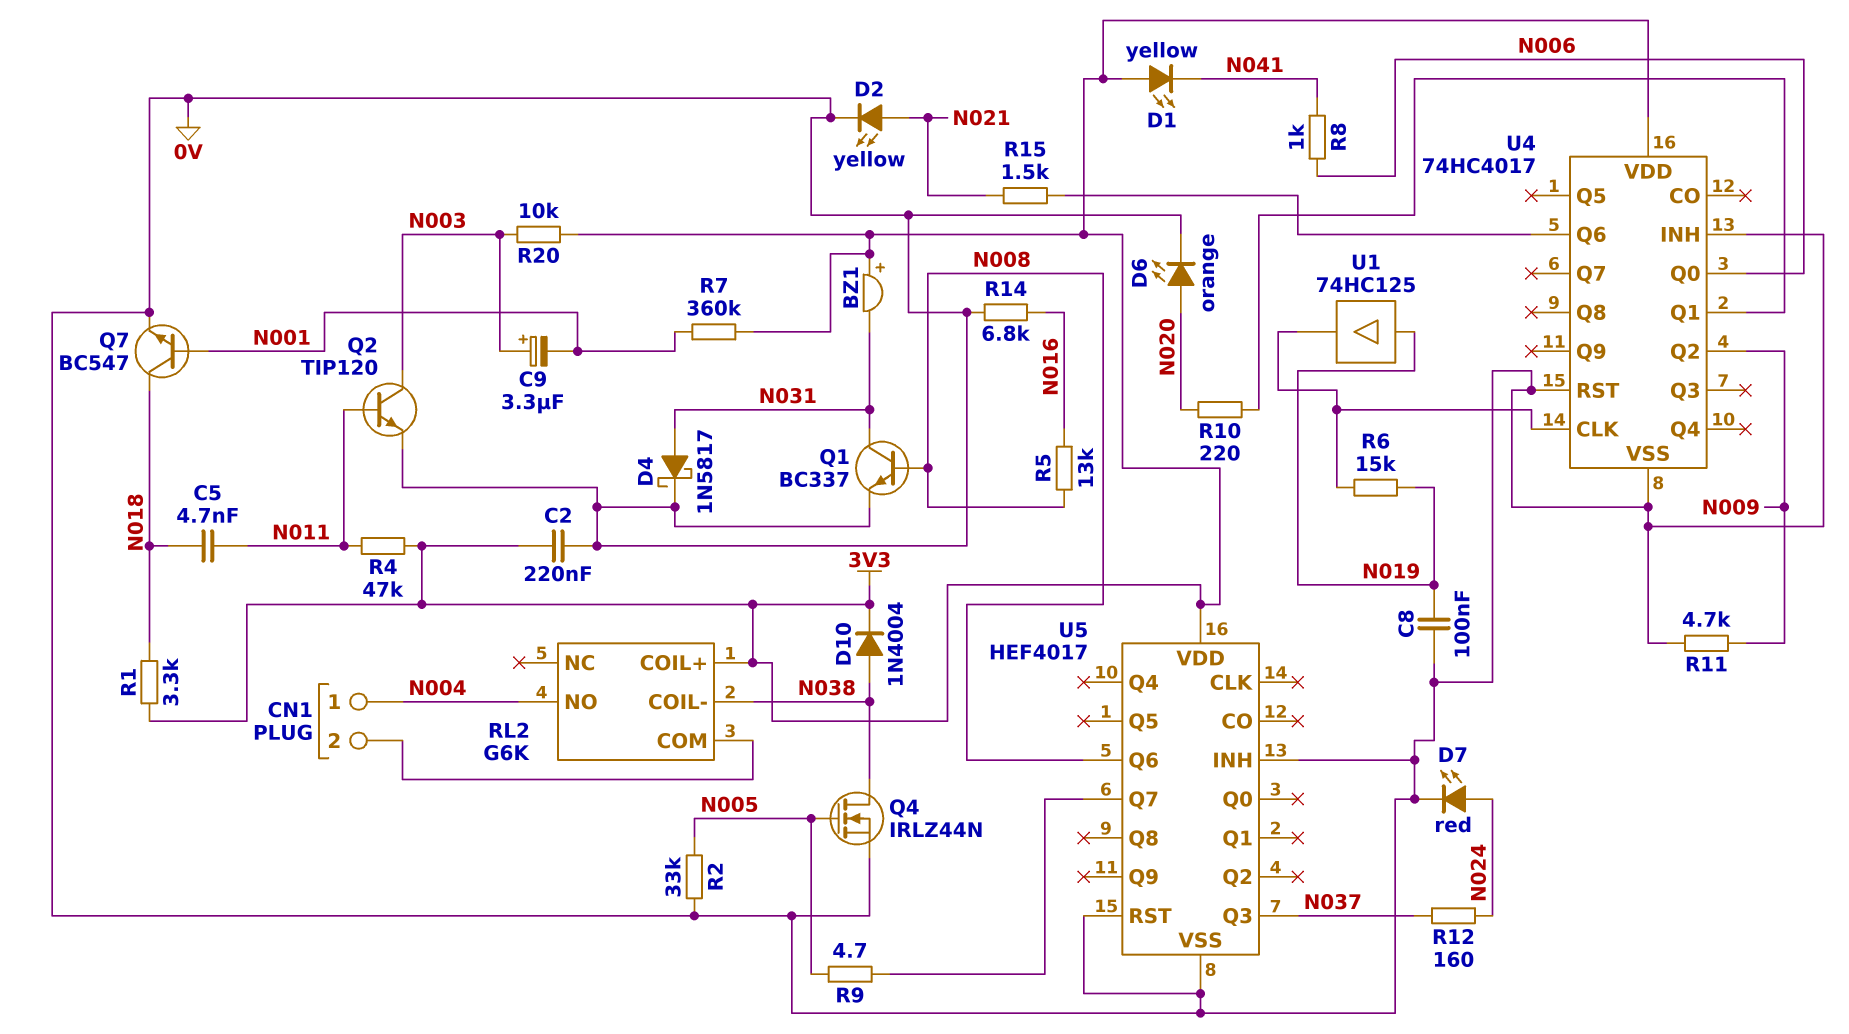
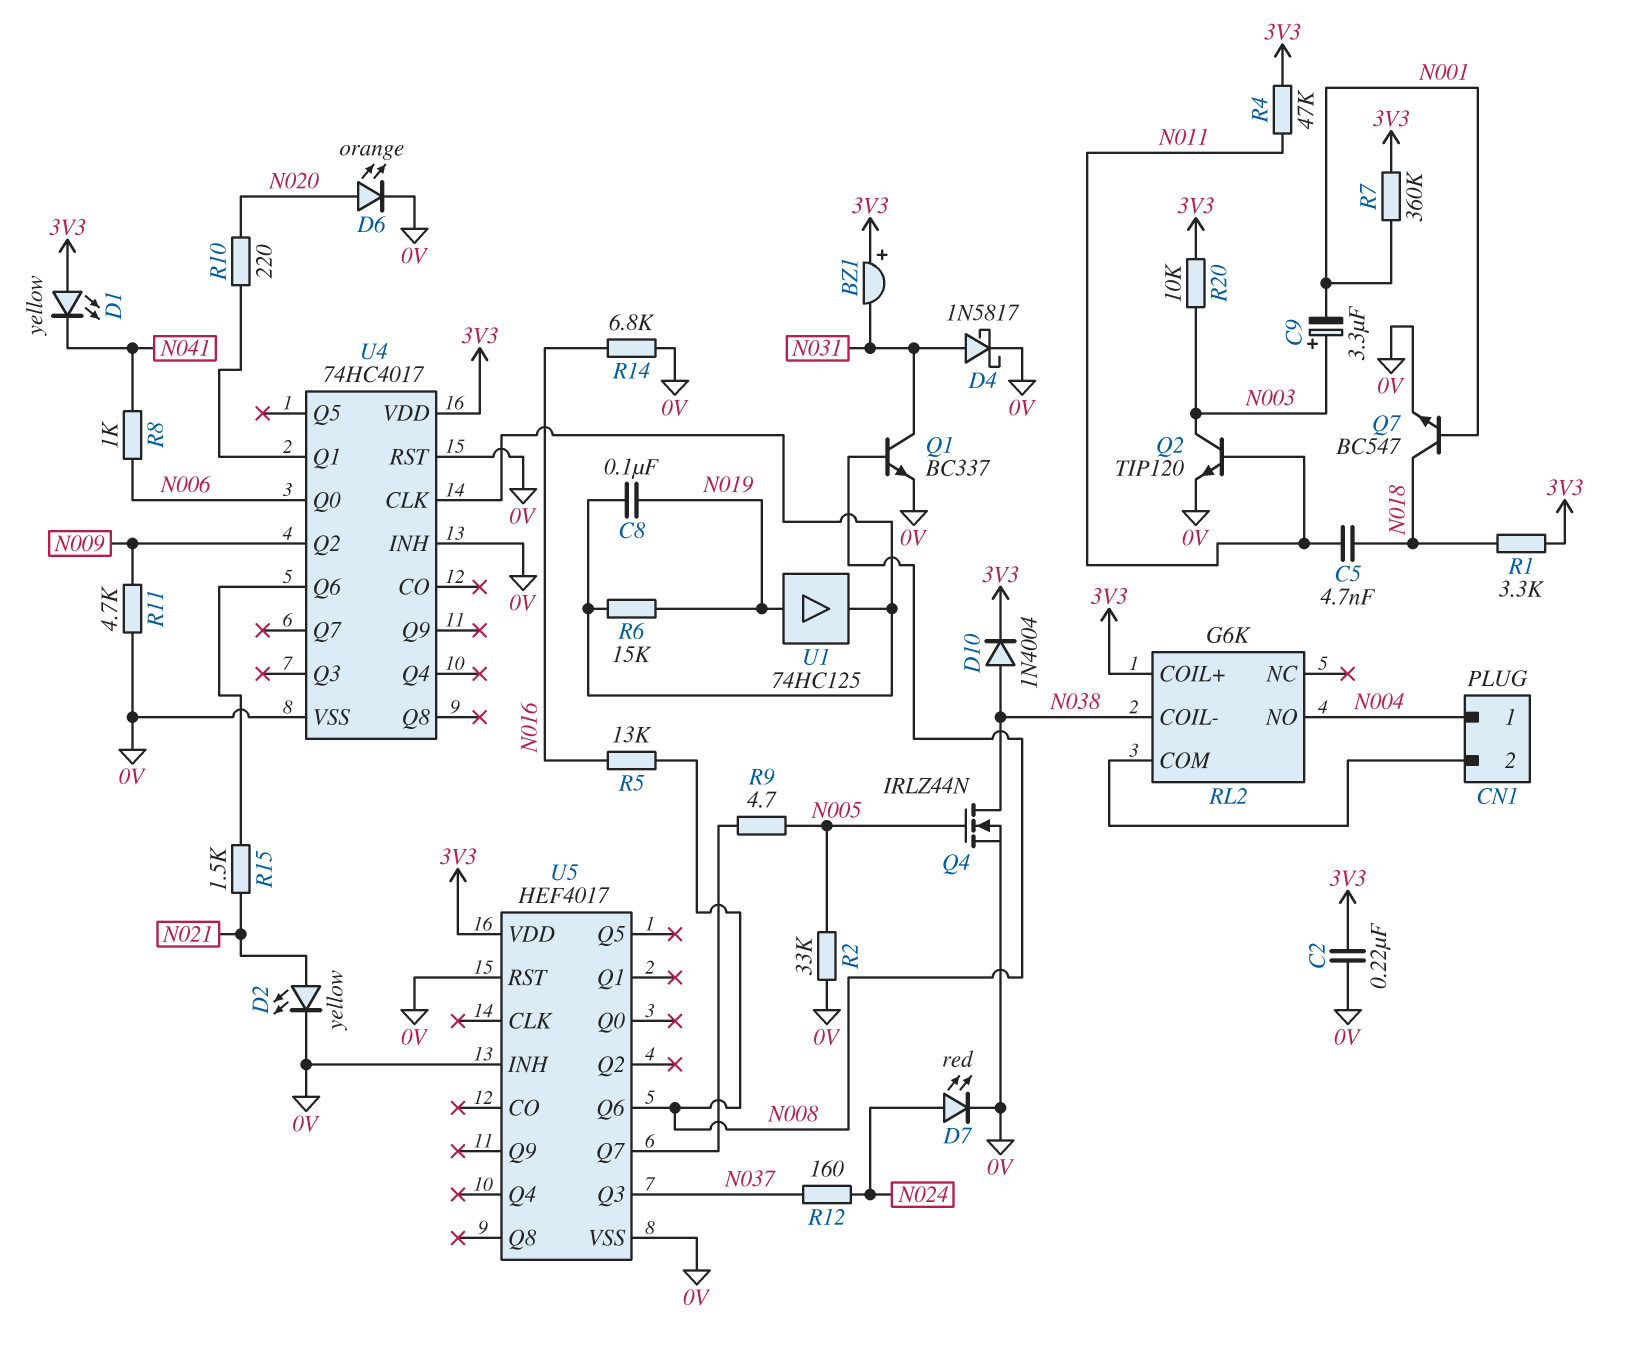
C8: 100nF (0V, N019) -> 100nF (N019, U4/CLK)

